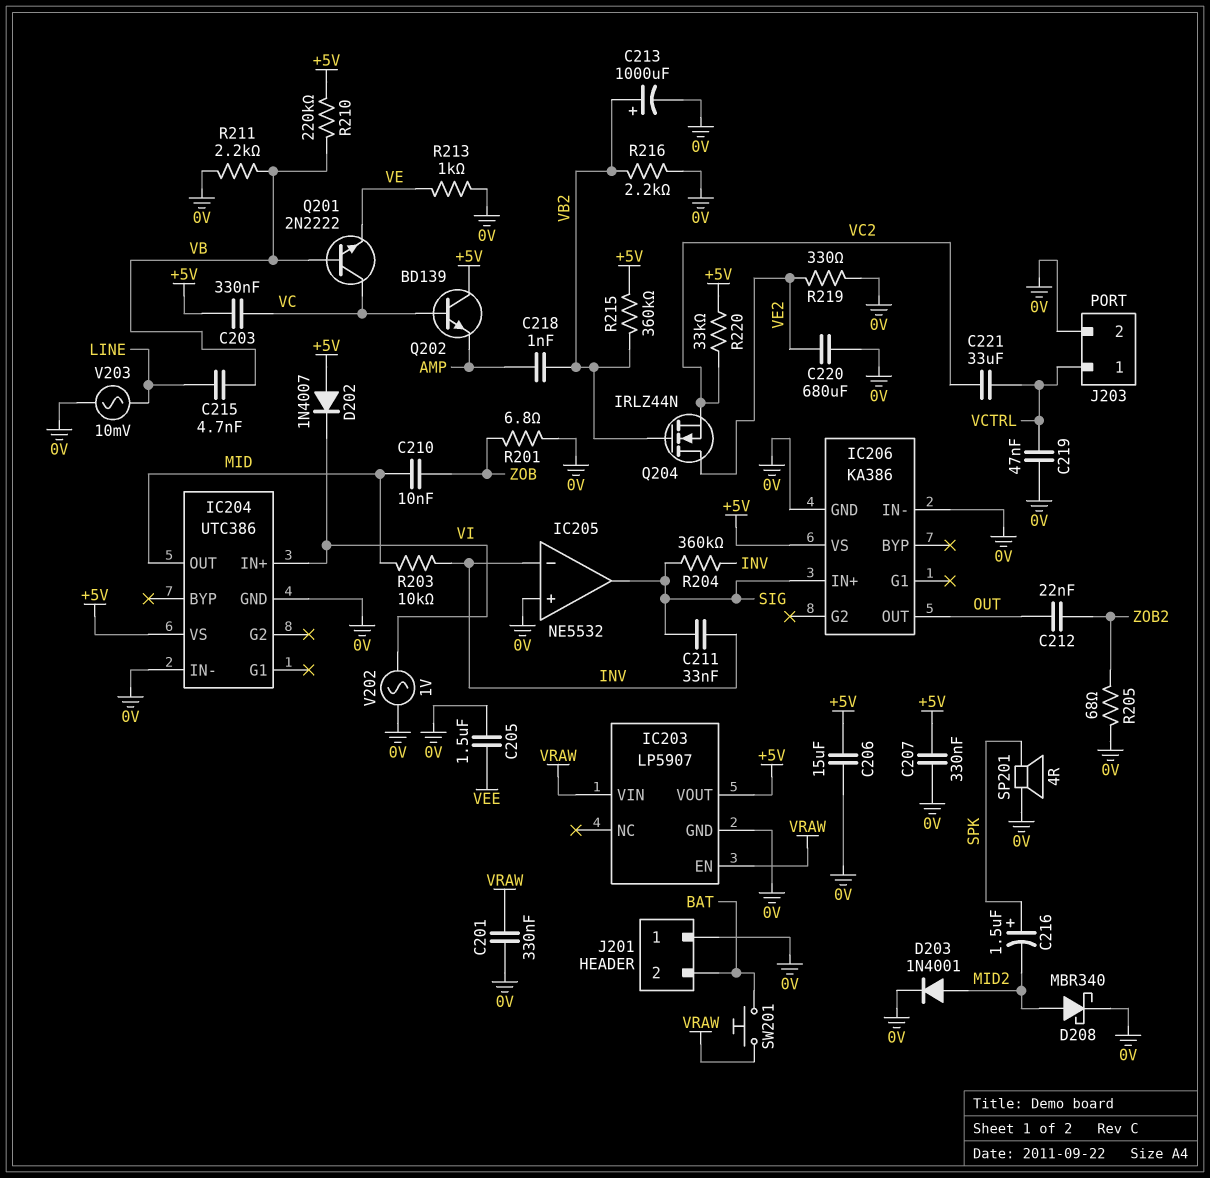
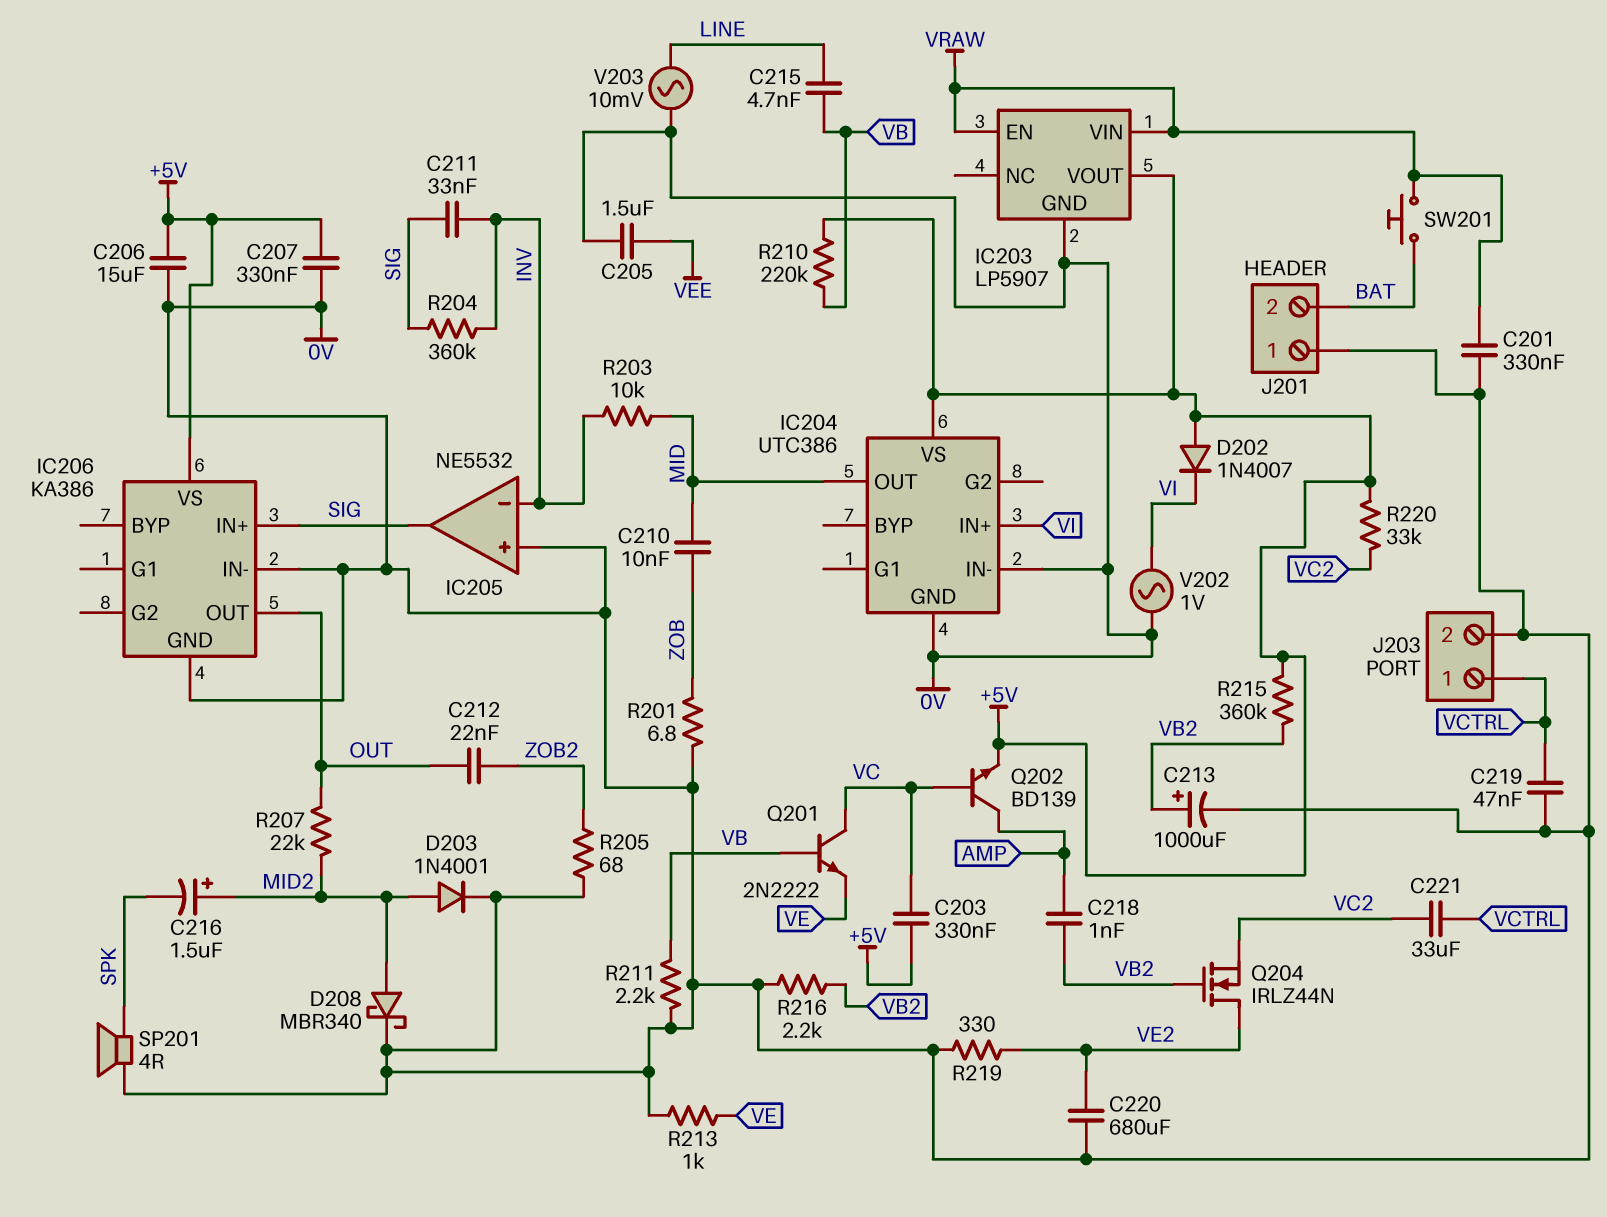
C216: 1.5uF (plus SPK, minus MID2) -> 1.5uF (plus MID2, minus SPK)
Q202: NPN BD139 (B VC, C +5V, E AMP) -> NPN BD139 (B VC, C AMP, E +5V)
R207: none -> 22k (MID2, OUT)

